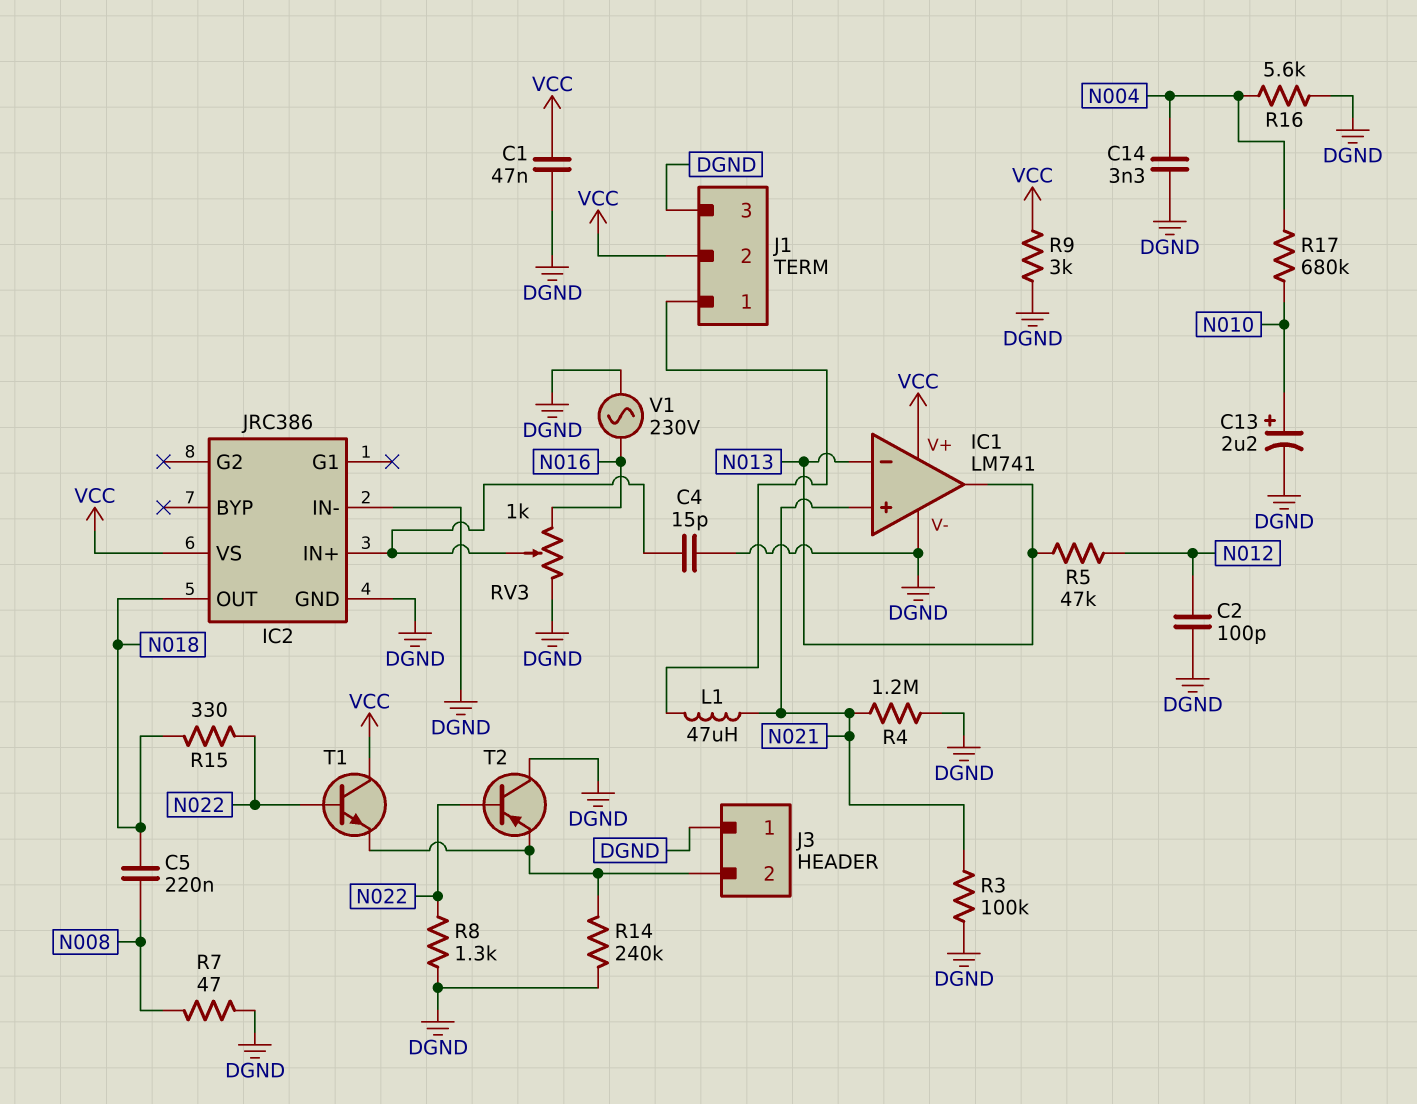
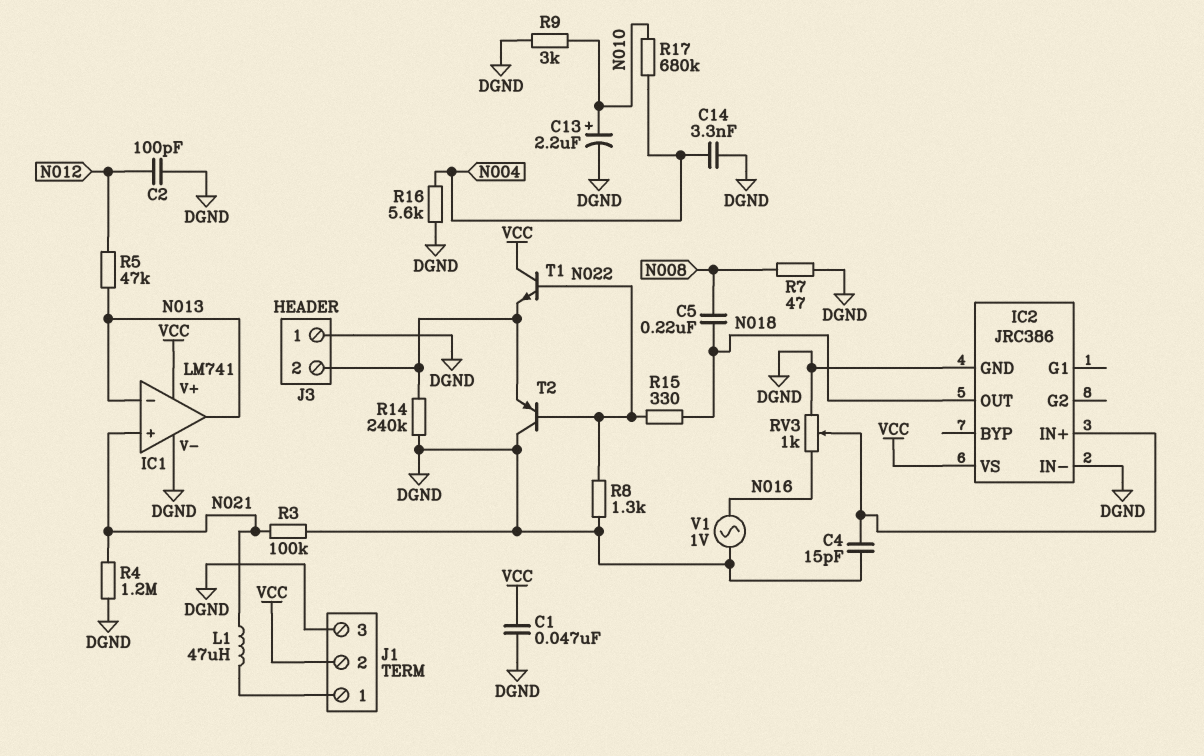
R9: 3k (DGND, VCC) -> 3k (DGND, N010)
V1: AC 230V (DGND, N016) -> AC 1V (DGND, N016)

